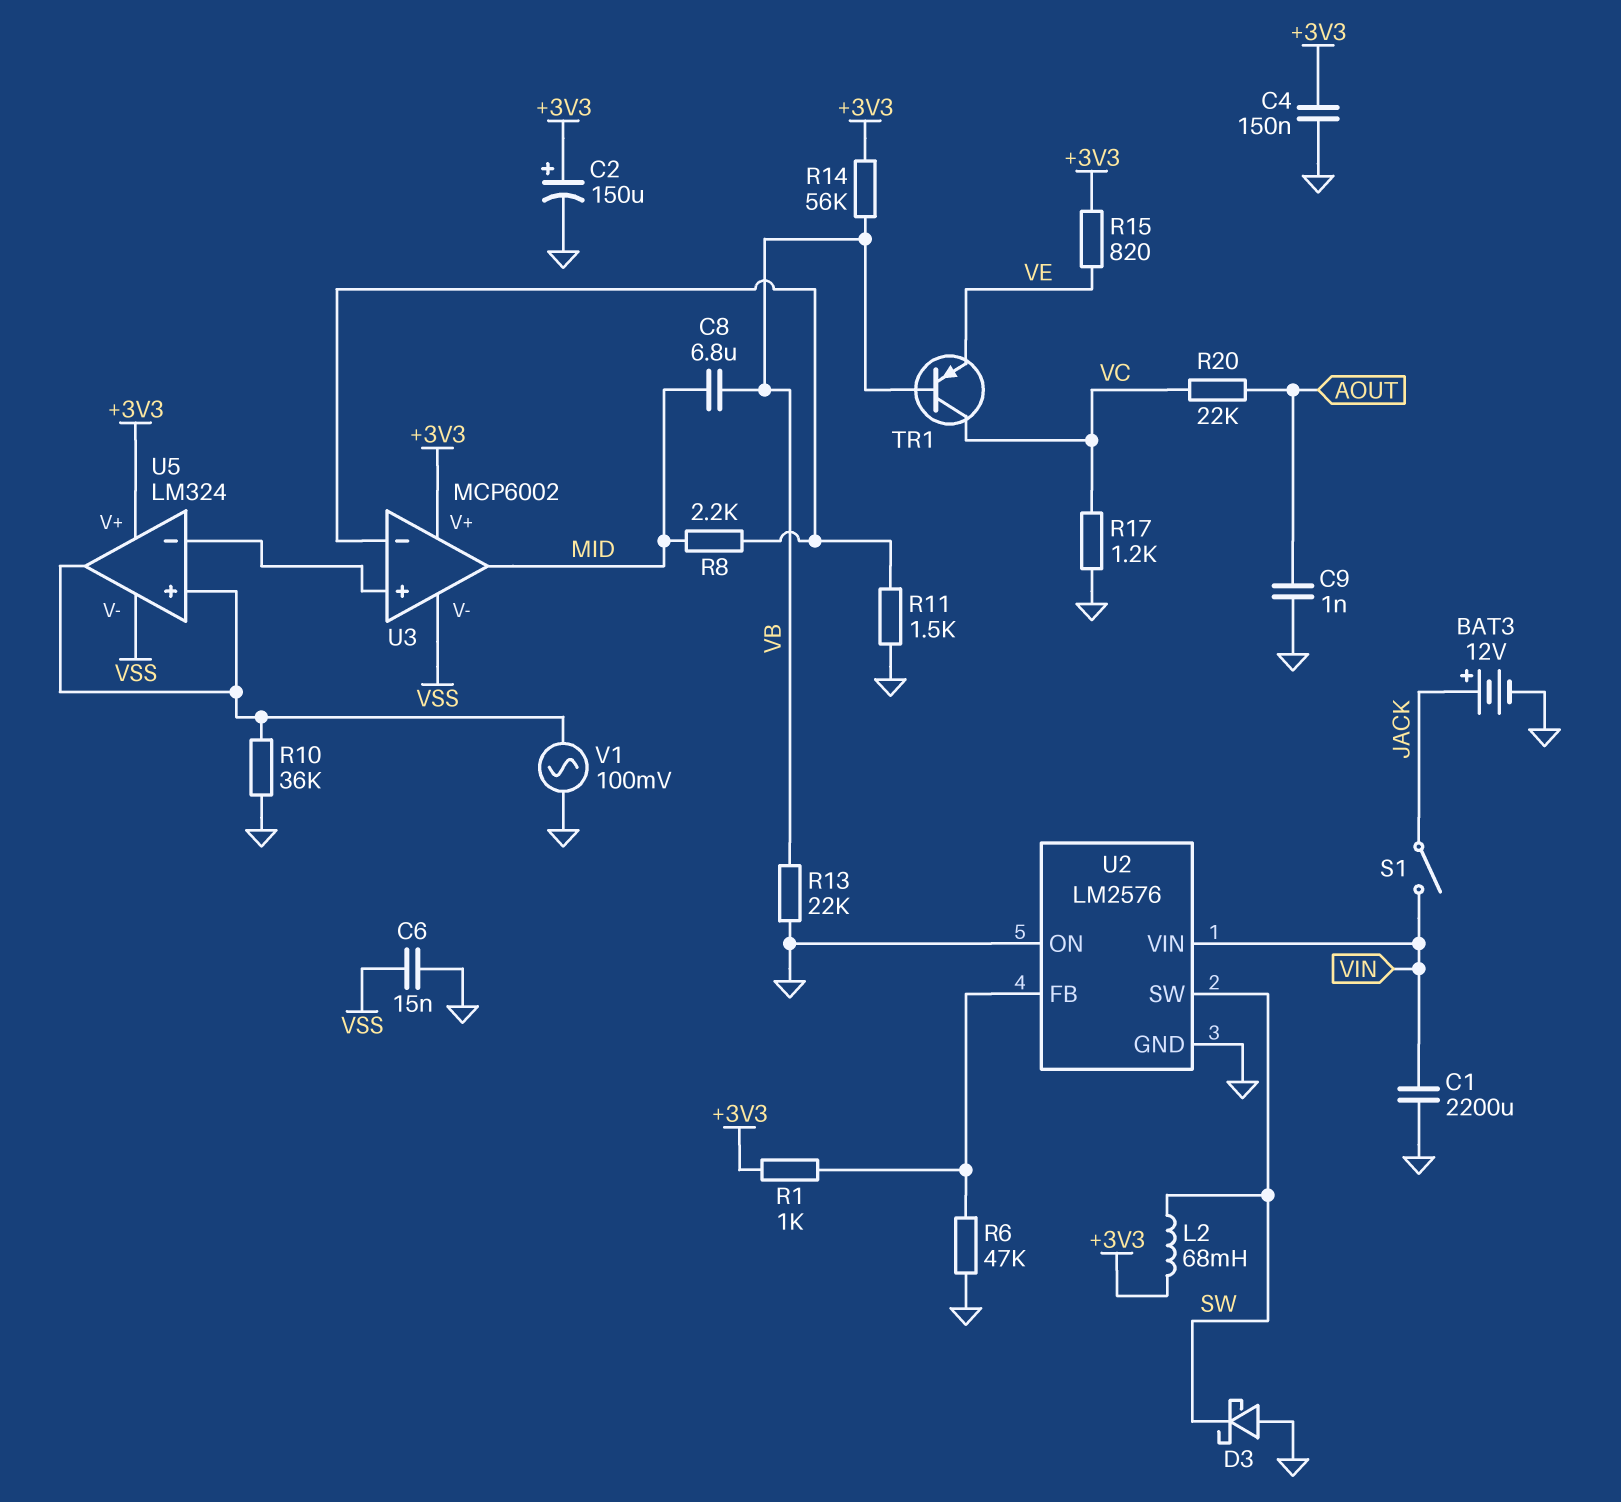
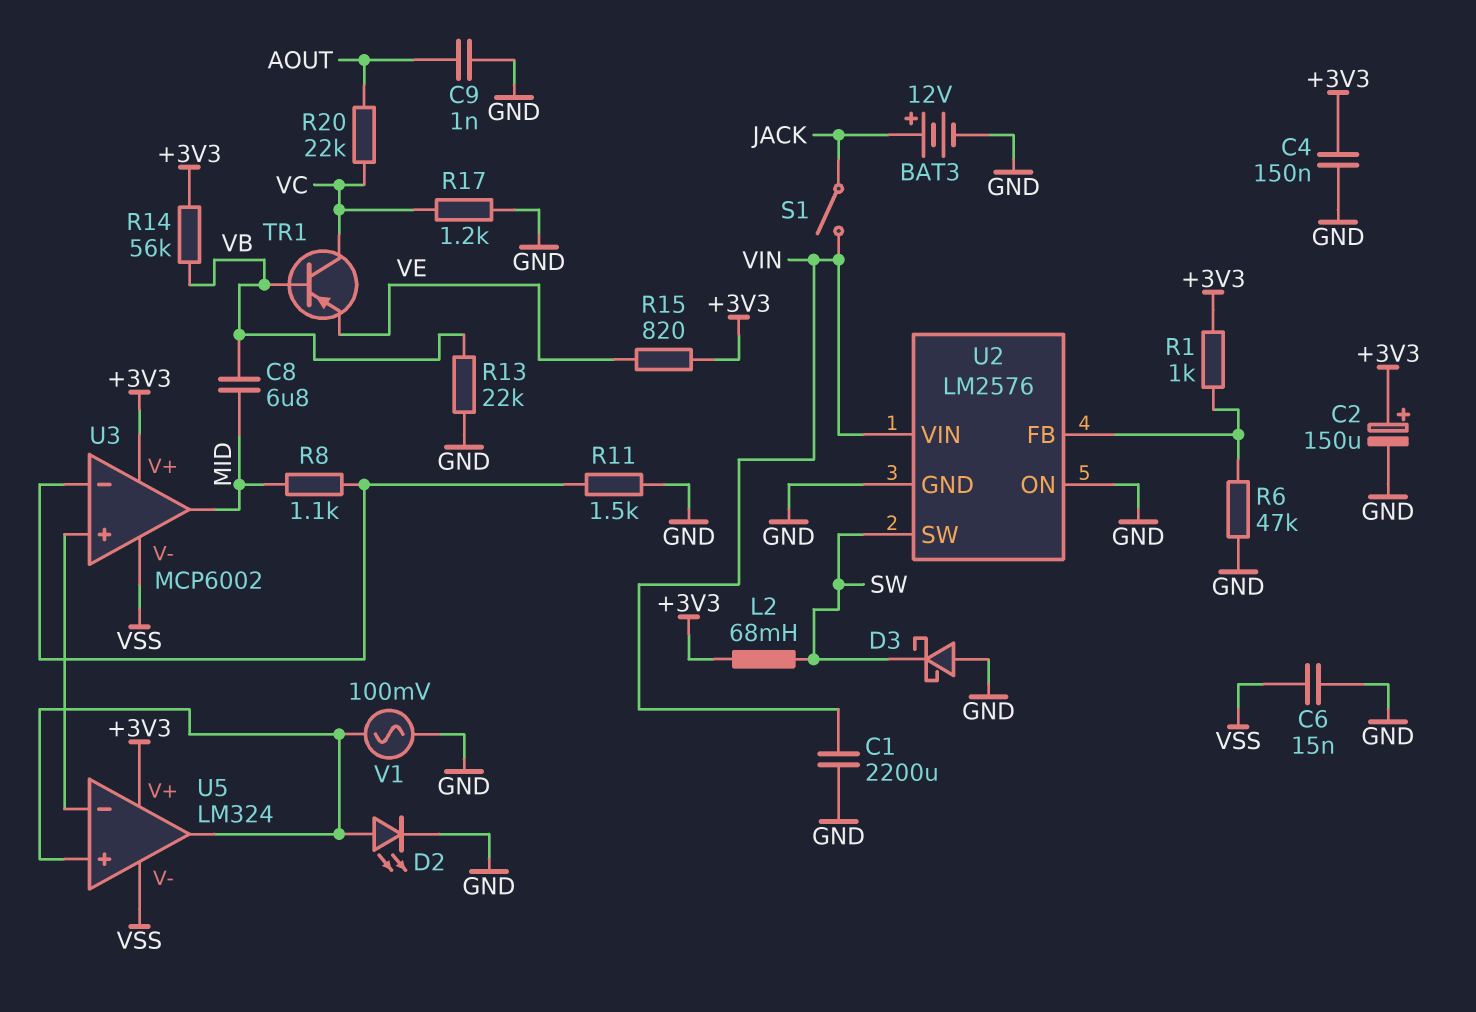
D2: none -> LED (A U5/in+, K GND)
R8: 2.2k (MID, U3/in-) -> 1.1k (MID, U3/in-)
R10: 36k (GND, U5/in+) -> none

